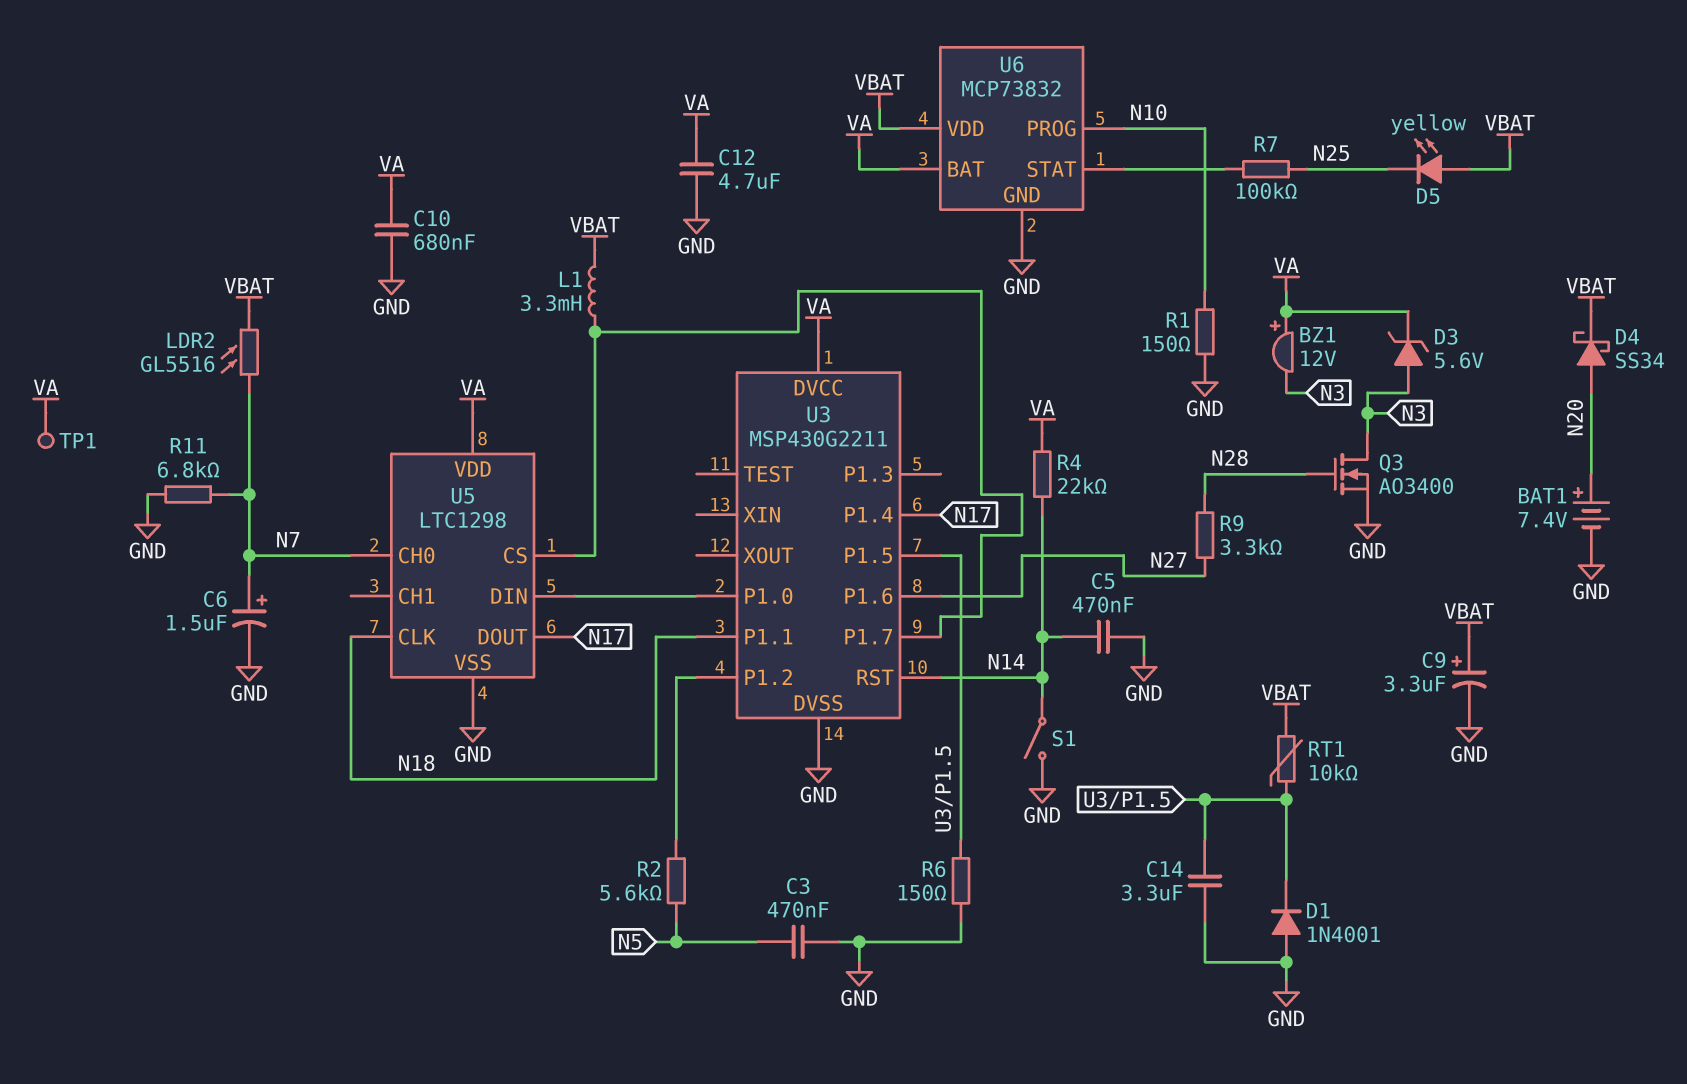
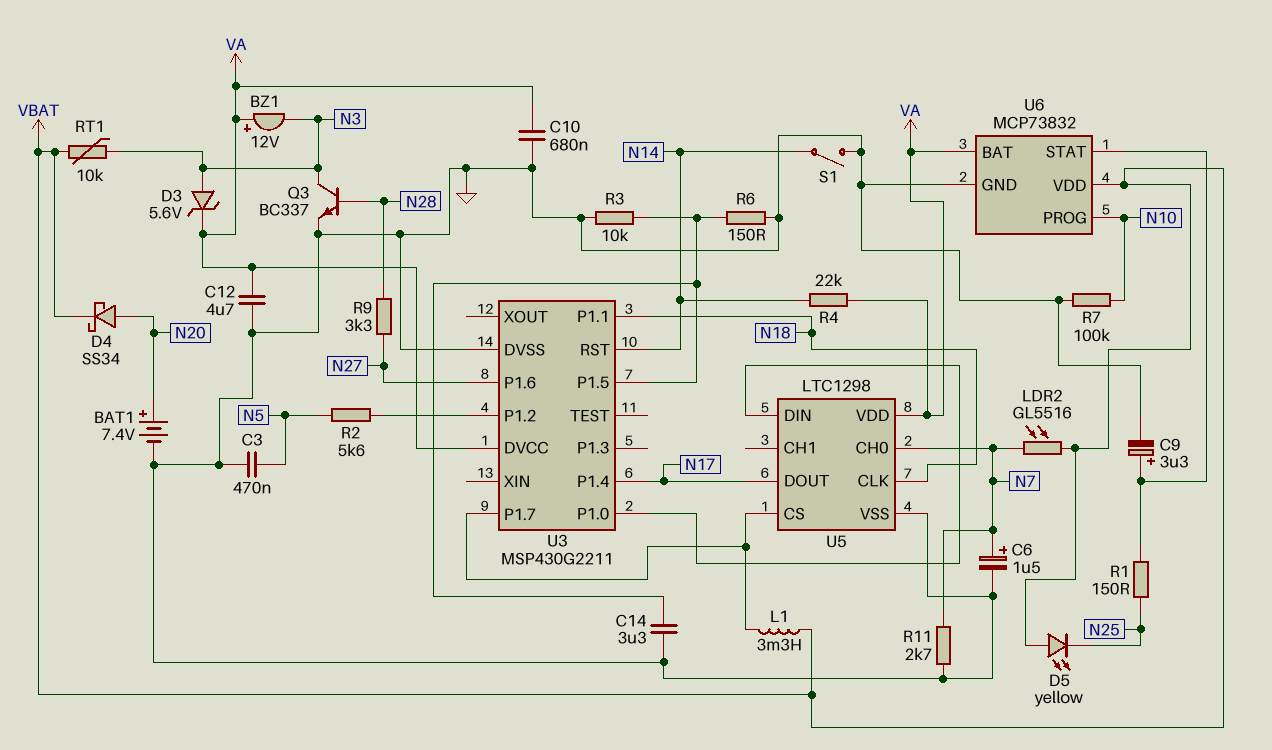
C5: 470nF (GND, N14) -> none
C9: 3.3uF (plus VBAT, minus GND) -> 3.3uF (plus U6/STAT, minus GND)
D1: diode 1N4001 (A GND, K U3/P1.5) -> none
Q3: NMOS AO3400 (G N28, D N3, S GND) -> NPN BC337 (B N28, C N3, E GND)
R1: 150 (GND, N10) -> 150 (N25, U6/STAT)
R3: none -> 10k (GND, U3/P1.5)
R7: 100k (N25, U6/STAT) -> 100k (GND, N10)
R11: 6.8k (GND, N7) -> 2.7k (GND, N7)
RT1: 10k (U3/P1.5, VBAT) -> 10k (N3, VBAT)
TP1: test point (VA) -> none

